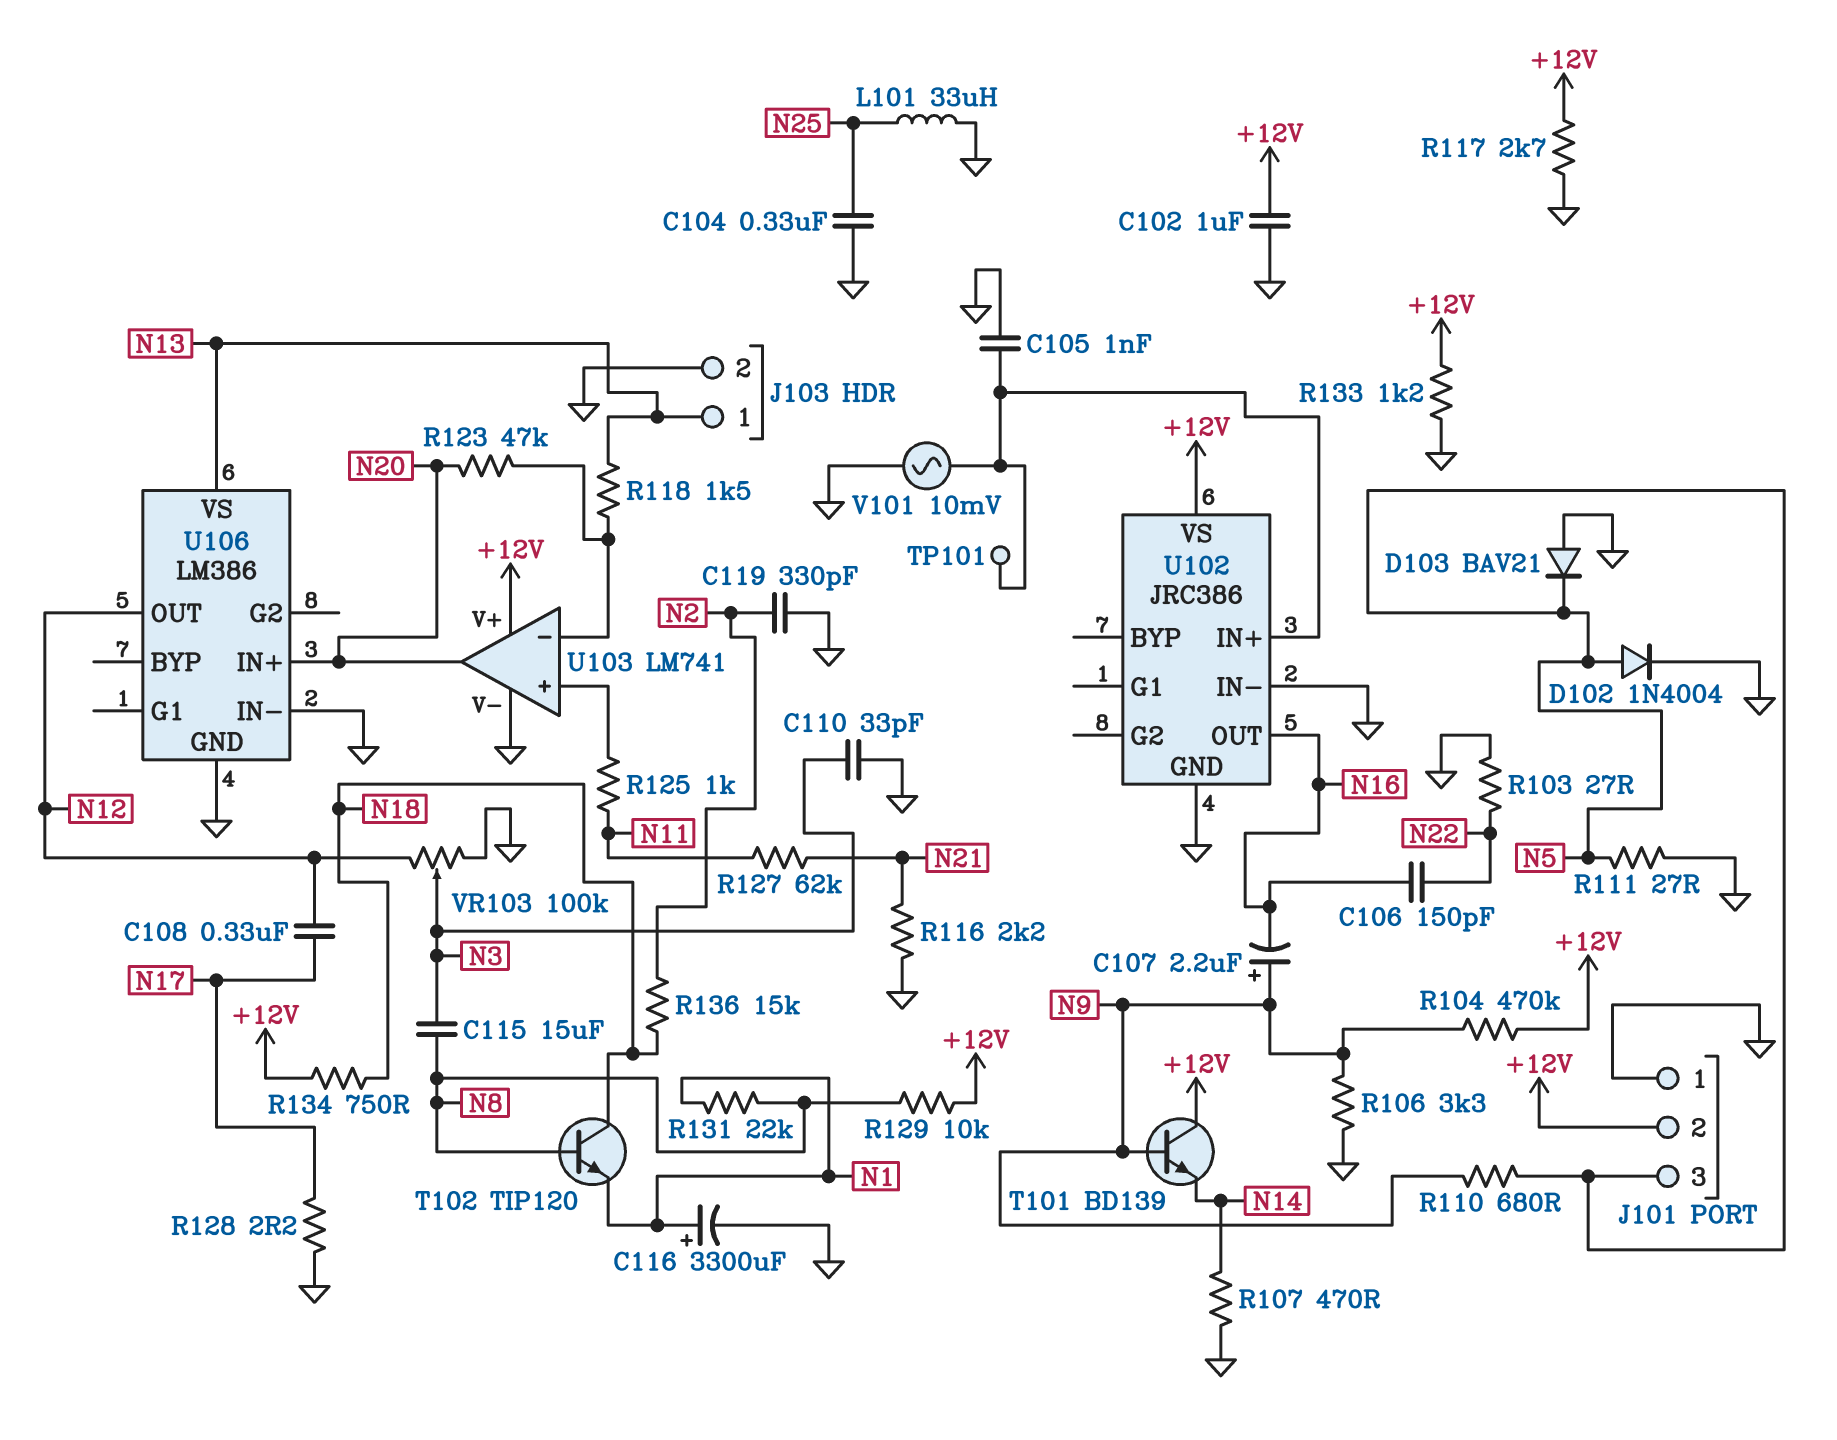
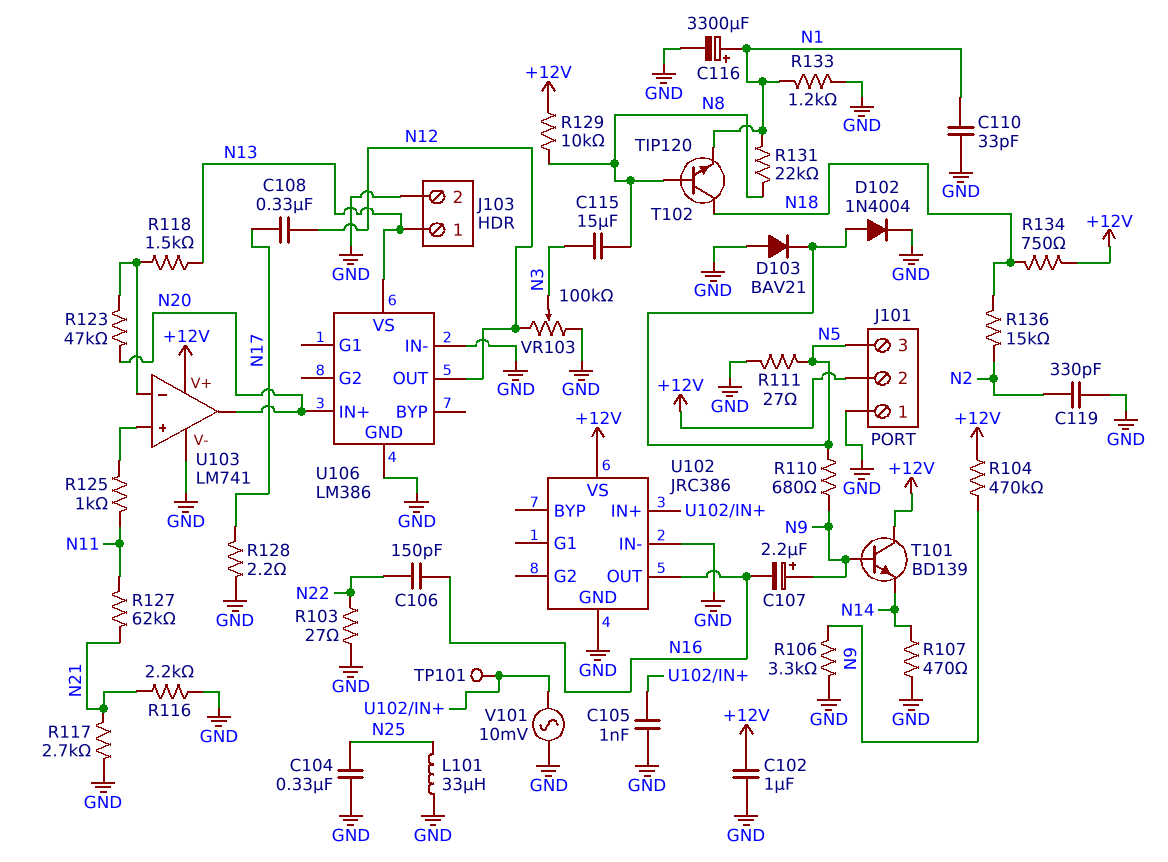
C110: 33pF (GND, N3) -> 33pF (GND, N1)
R117: 2.7k (+12V, GND) -> 2.7k (GND, N21)
R133: 1.2k (+12V, GND) -> 1.2k (GND, N1)

